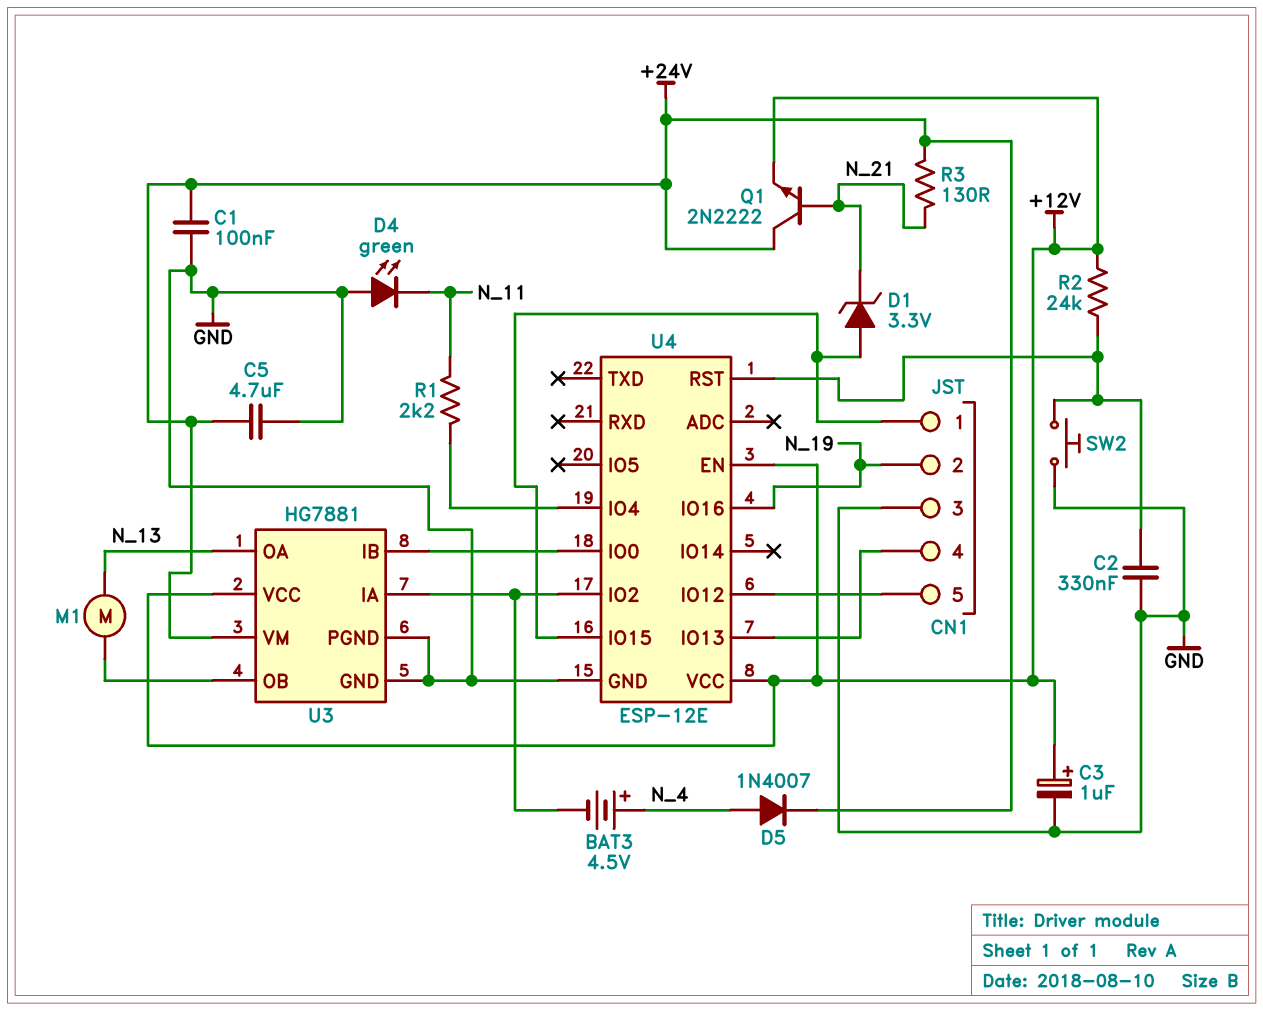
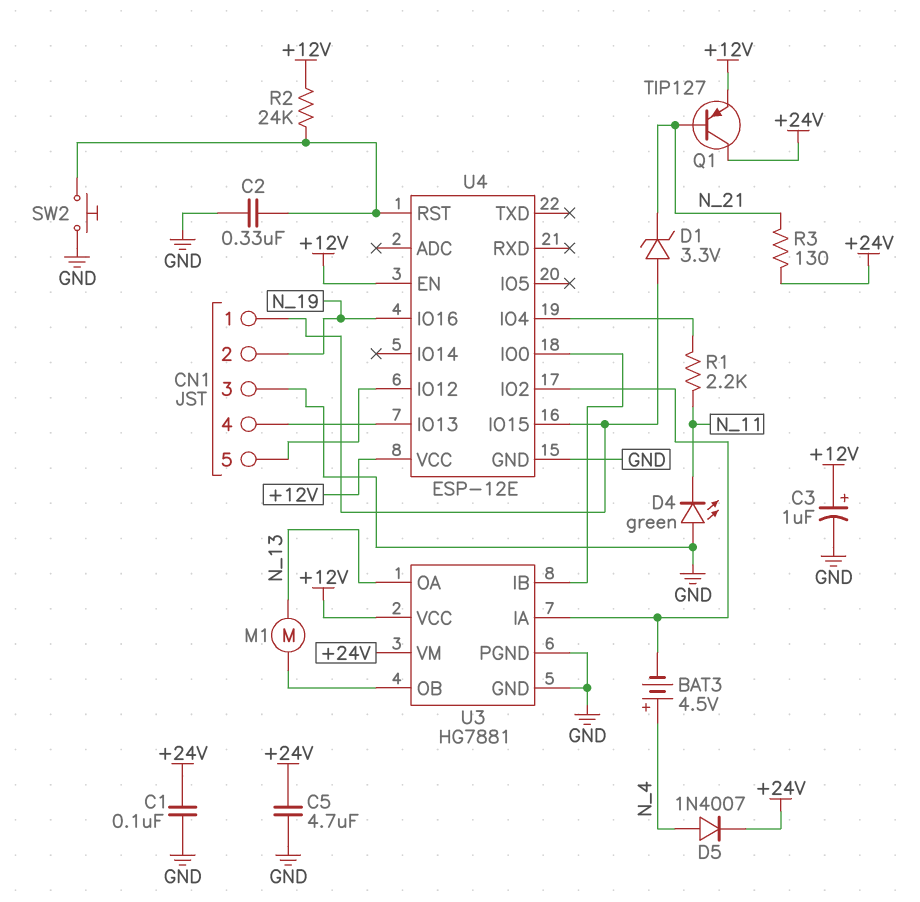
Q1: NPN 2N2222 (B N_21, C +24V, E +12V) -> PNP TIP127 (B N_21, C +24V, E +12V)

